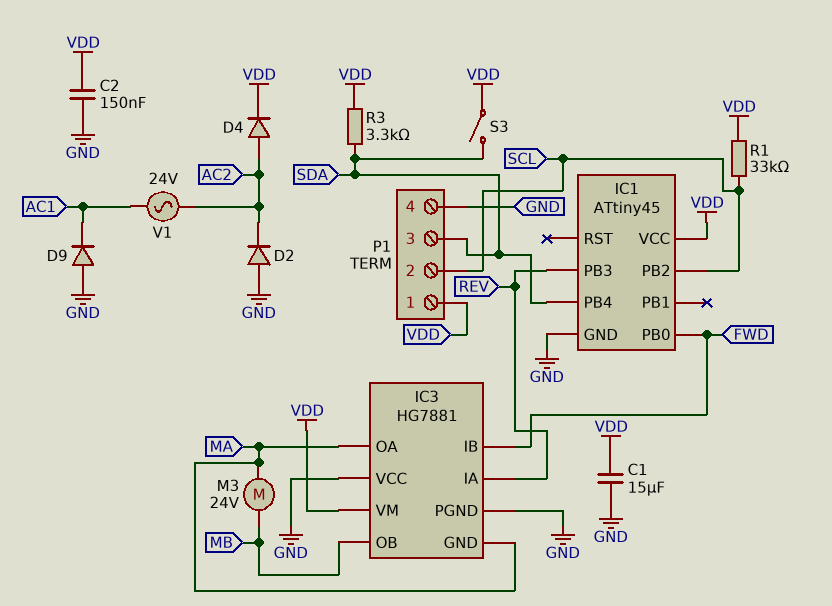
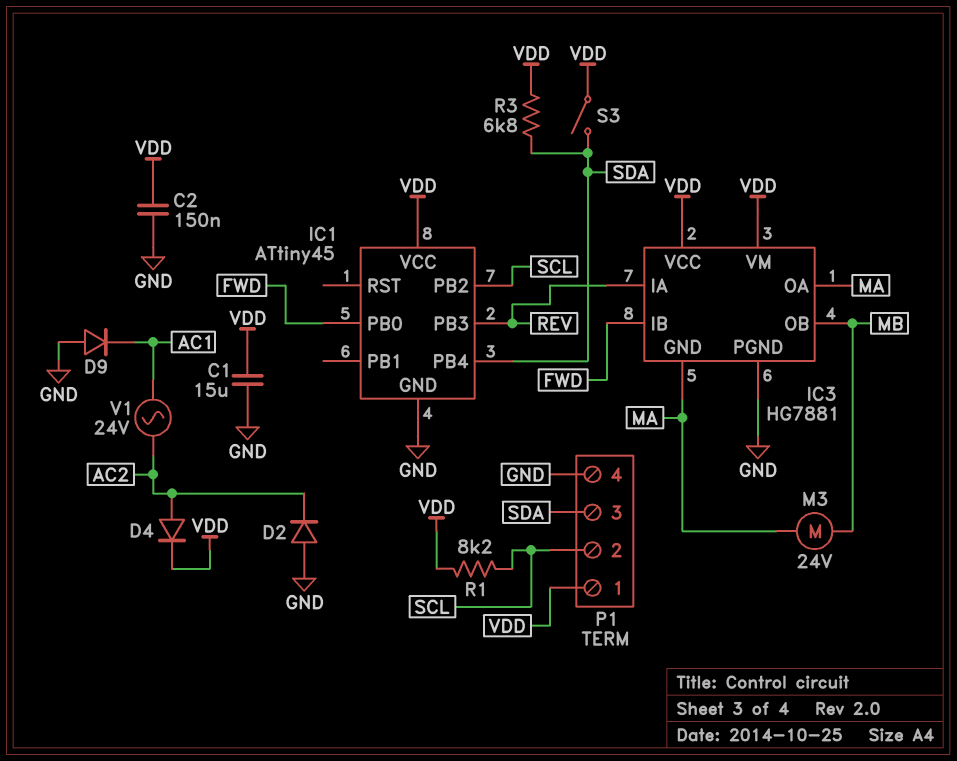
IC3 pin VCC: GND -> VDD
R1: 33k (SCL, VDD) -> 8.2k (SCL, VDD)
R3: 3.3k (SDA, VDD) -> 6.8k (SDA, VDD)

